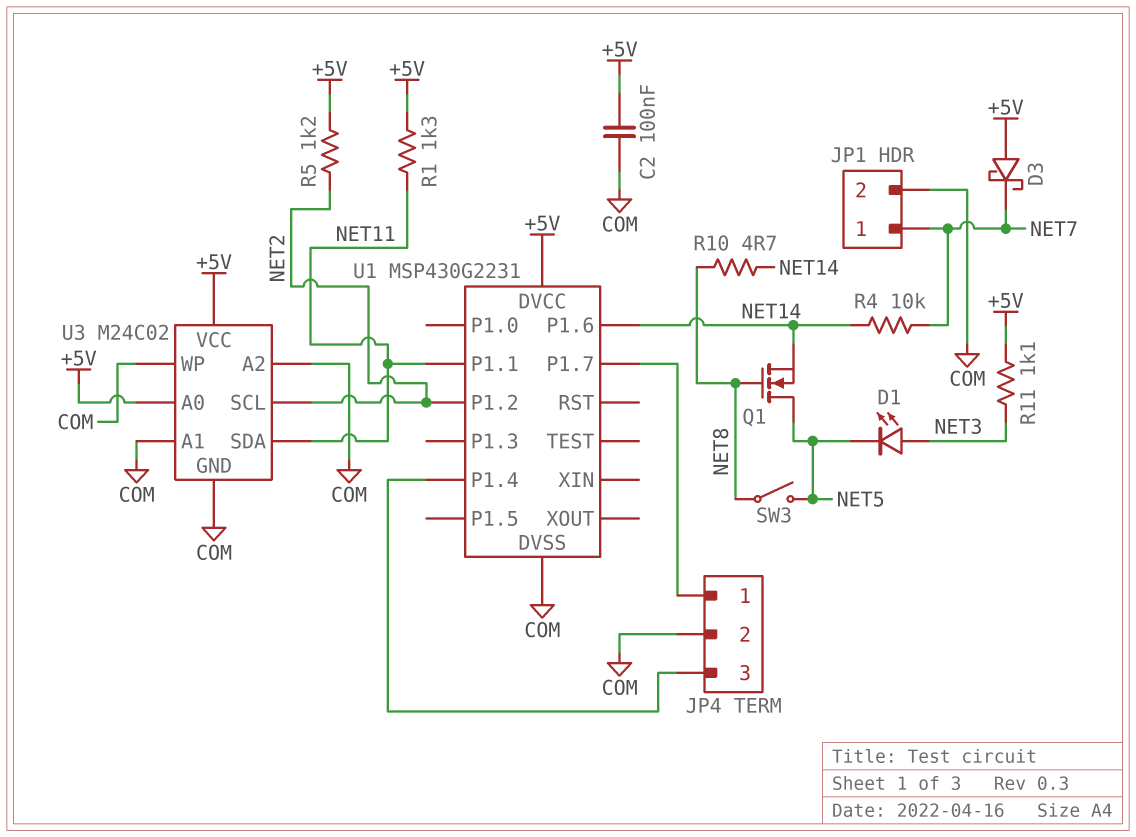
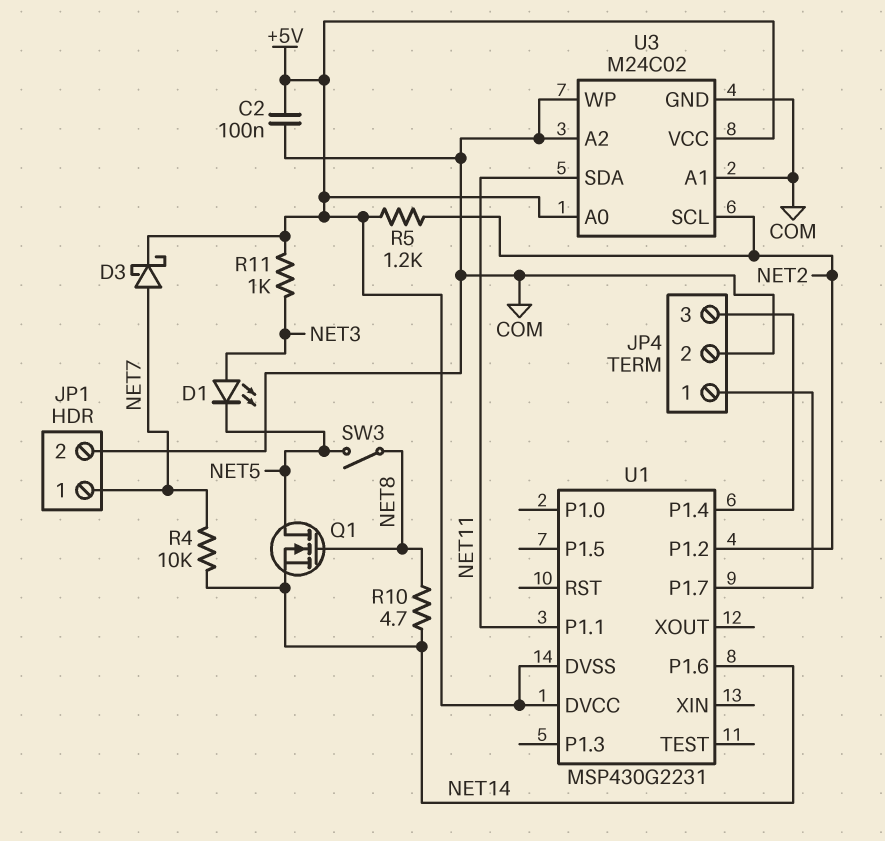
D3: schottky (A +5V, K NET7) -> schottky (A NET7, K +5V)
R1: 1.3k (+5V, NET11) -> none
R11: 1.1k (+5V, NET3) -> 1k (+5V, NET3)
U1 pin DVSS: COM -> +5V

